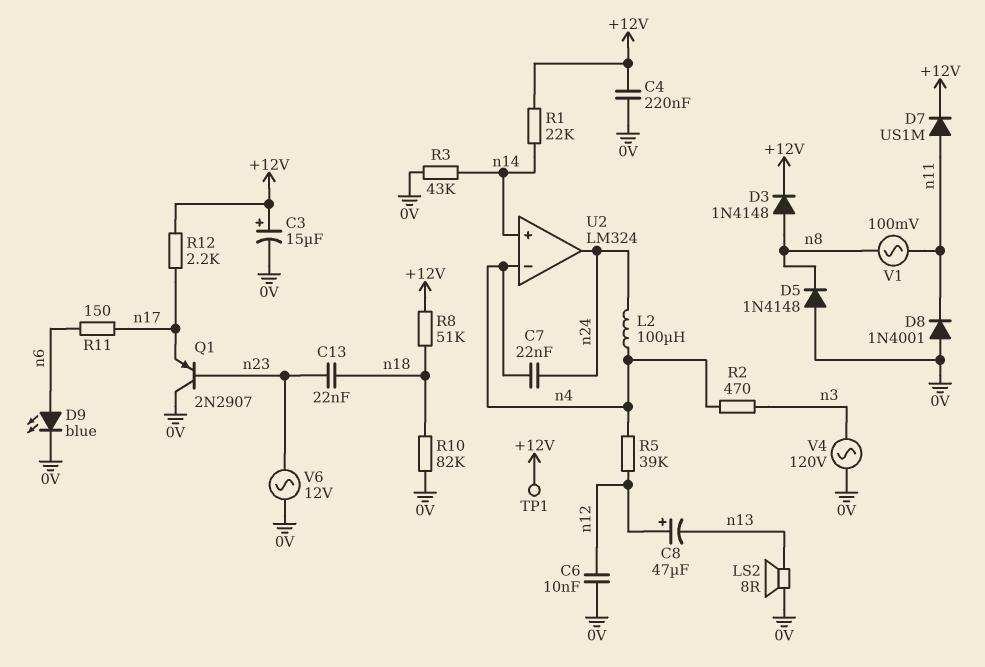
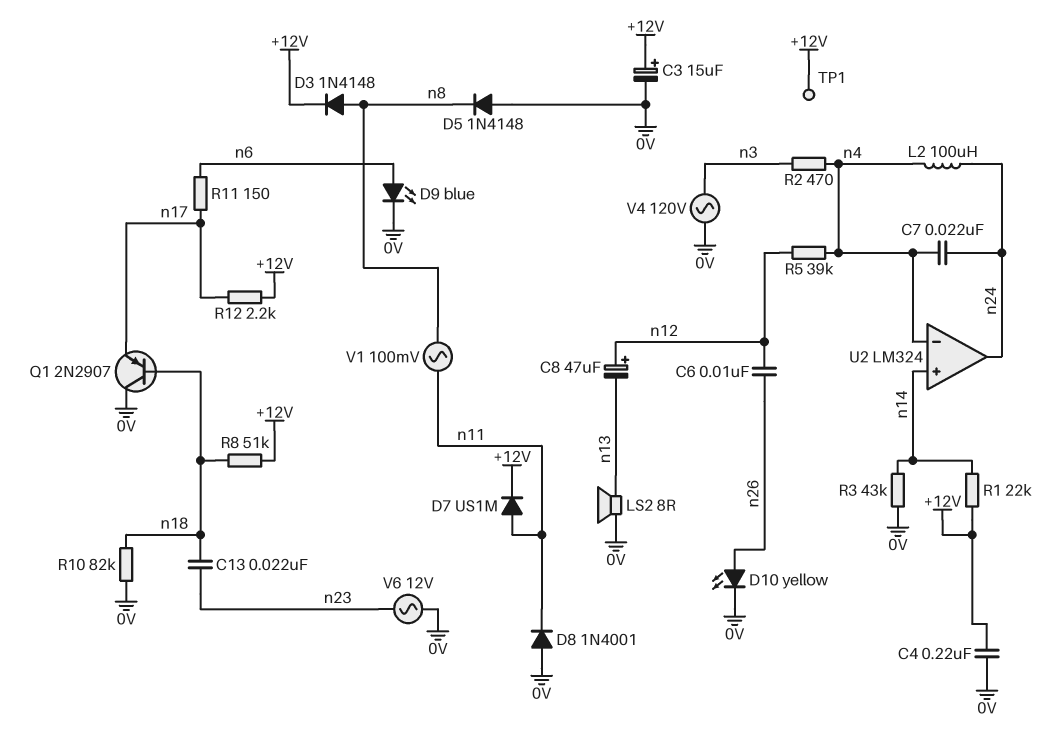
C6: 10nF (0V, n12) -> 10nF (n12, n26)
D10: none -> LED yellow (A n26, K 0V)
Q1: PNP 2N2907 (B n23, C 0V, E n17) -> PNP 2N2907 (B n18, C 0V, E n17)

